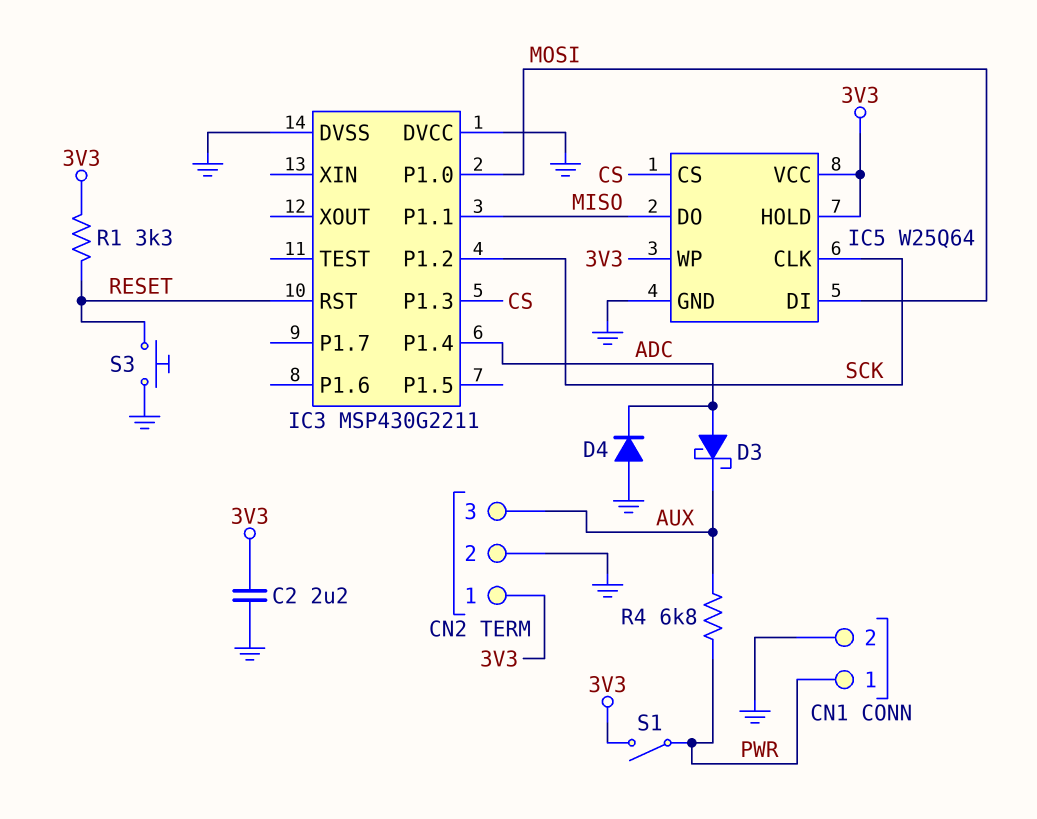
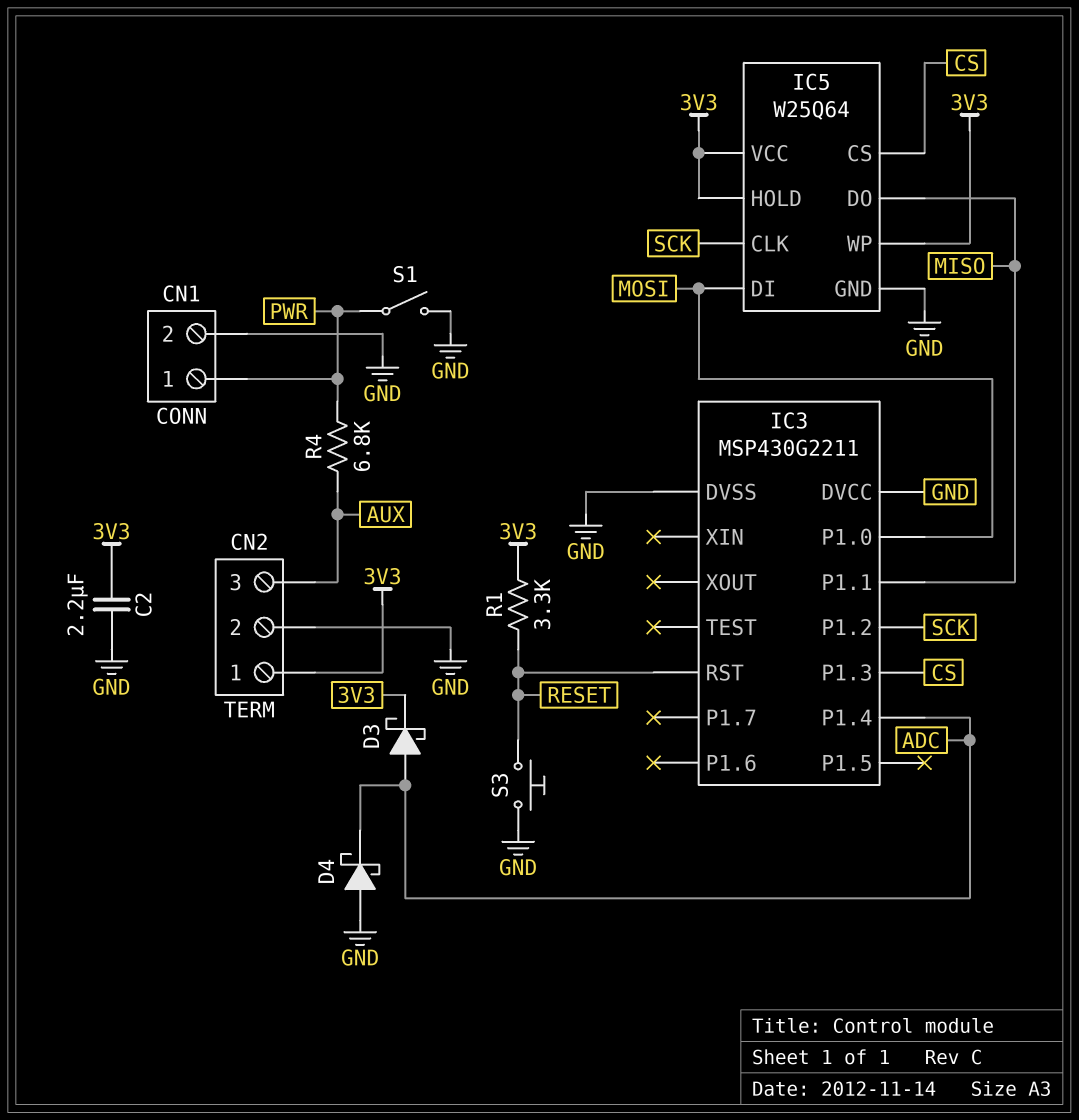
D3: schottky (A ADC, K AUX) -> schottky (A ADC, K 3V3)
D4: diode (A GND, K ADC) -> schottky (A GND, K ADC)
S1: switch (3V3, PWR) -> switch (GND, PWR)

